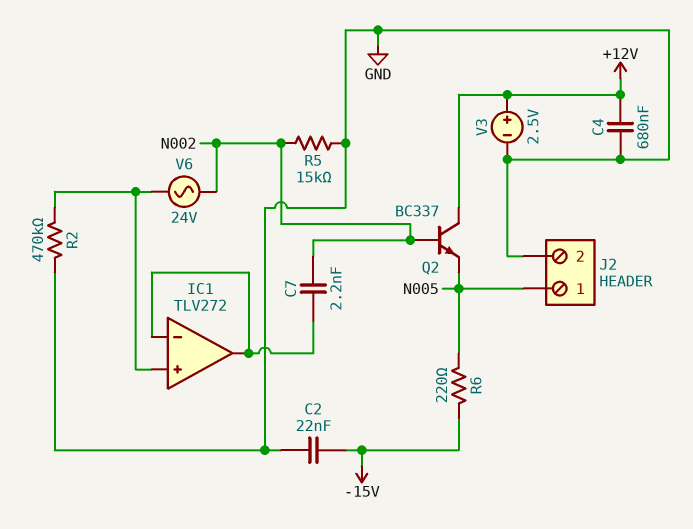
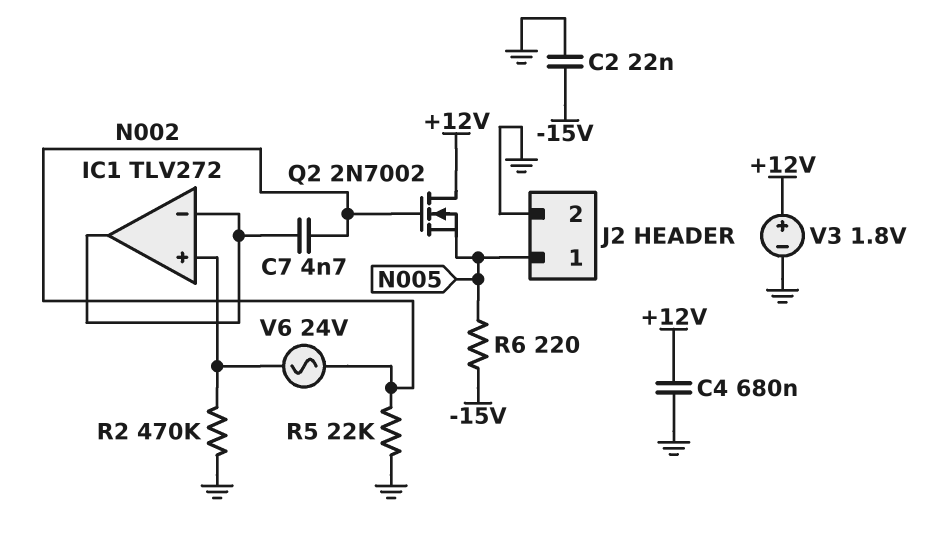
C7: 2.2nF (IC1/in-, N002) -> 4.7nF (IC1/in-, N002)
Q2: NPN BC337 (B N002, C +12V, E N005) -> NMOS 2N7002 (G N002, D +12V, S N005)
R5: 15k (GND, N002) -> 22k (GND, N002)
V3: 2.5V (plus +12V, minus GND) -> 1.8V (plus +12V, minus GND)

